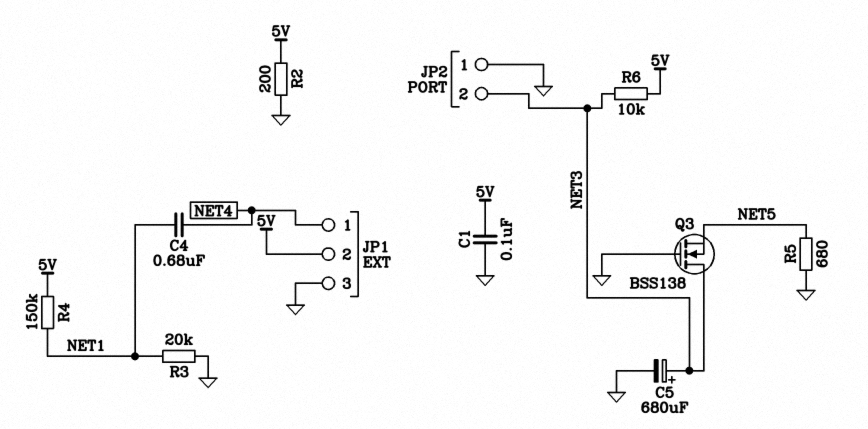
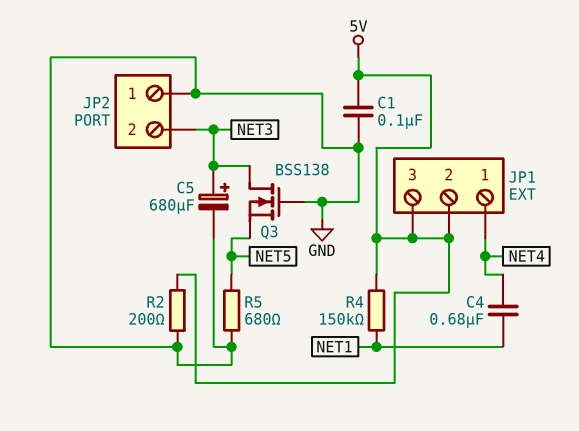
JP1 pin 3: GND -> 5V
R3: 20k (GND, NET1) -> none
R6: 10k (5V, NET3) -> none

